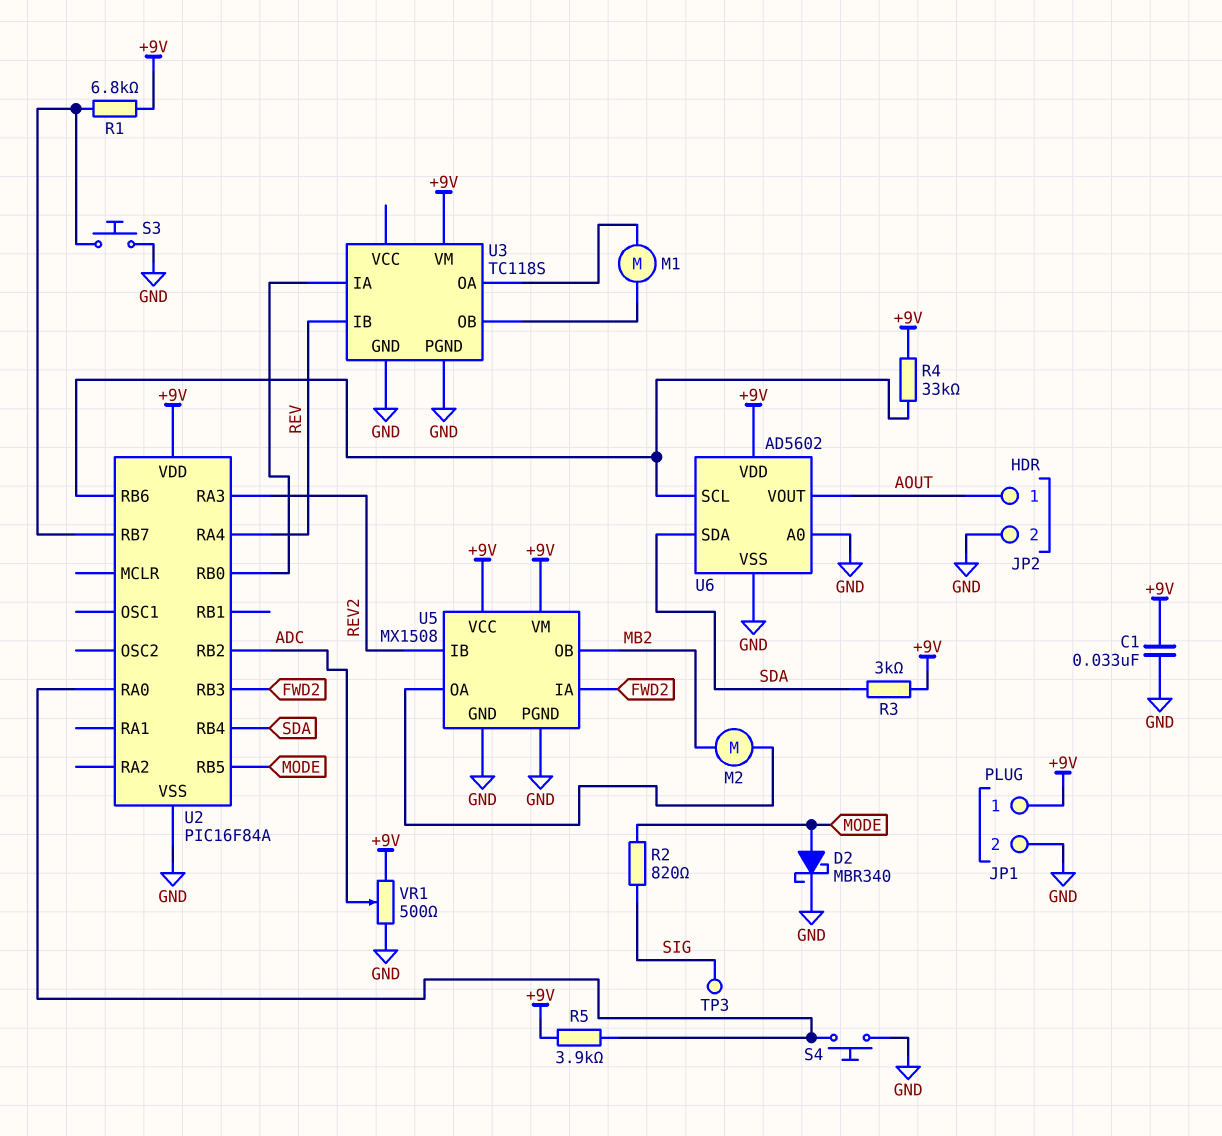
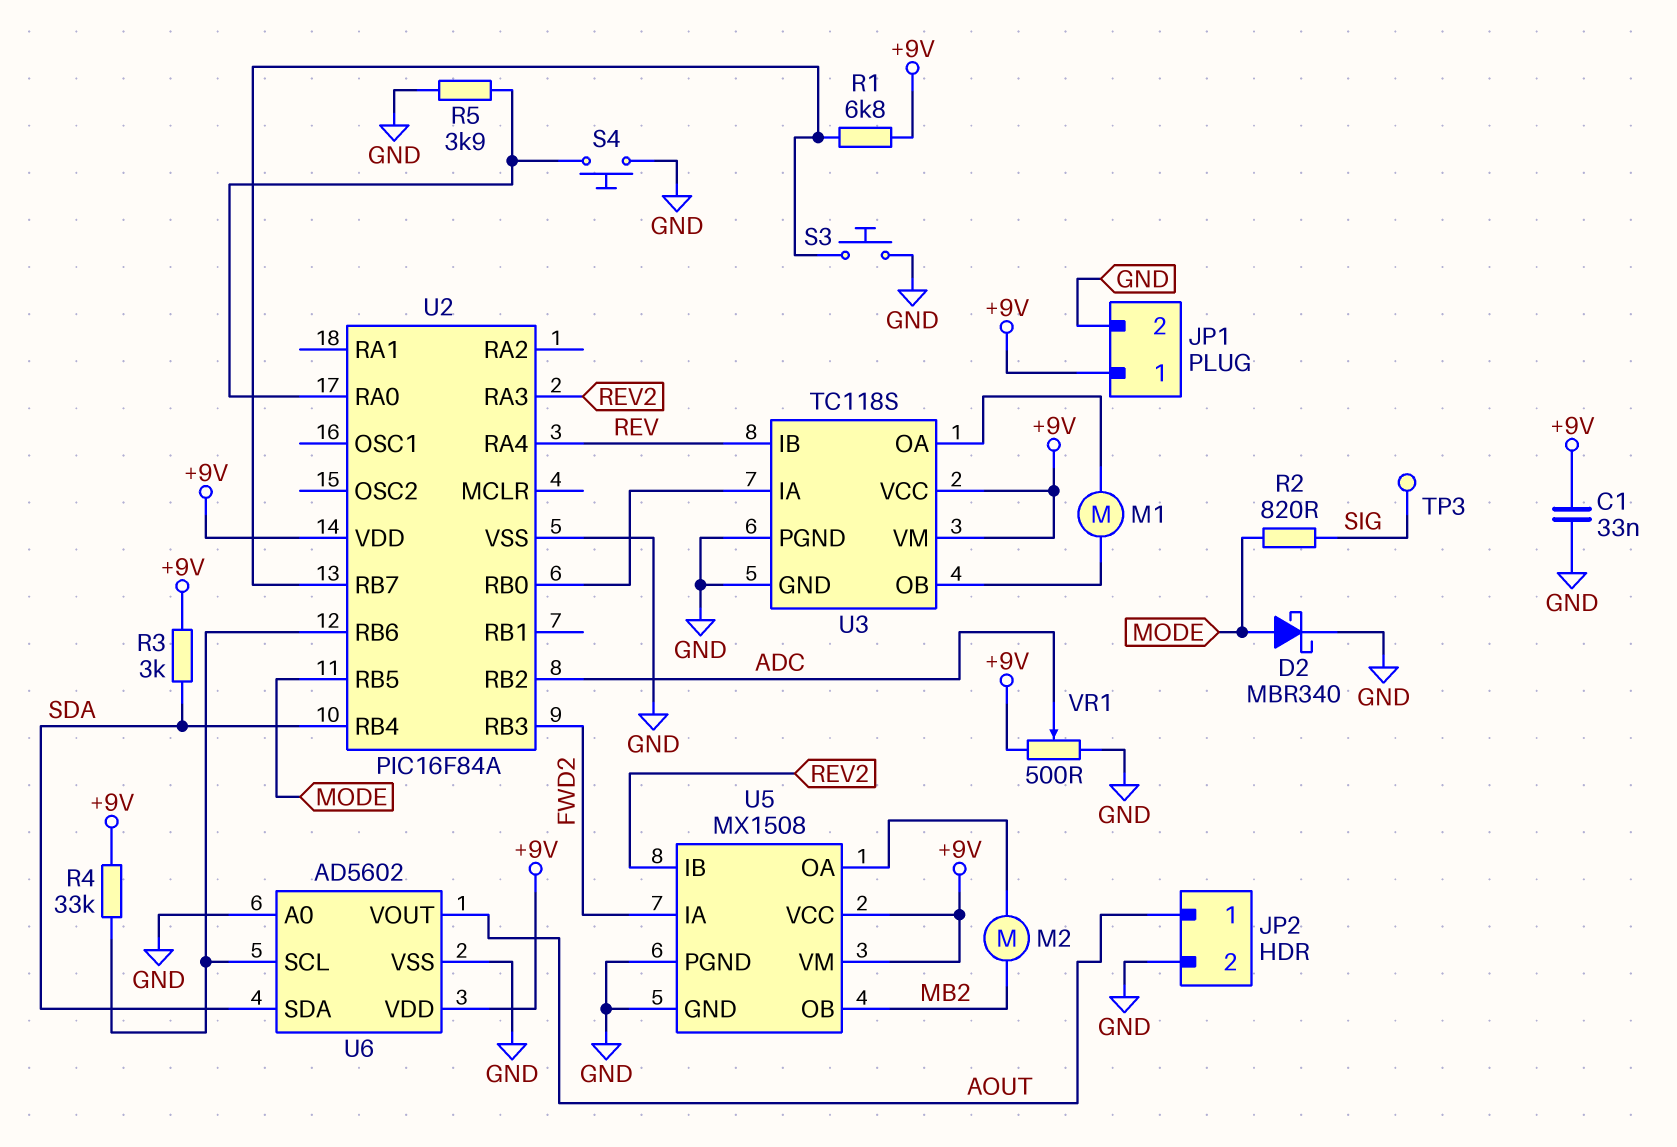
R5: 3.9k (+9V, U2/RA0) -> 3.9k (GND, U2/RA0)
U3 pin VCC: none -> +9V

